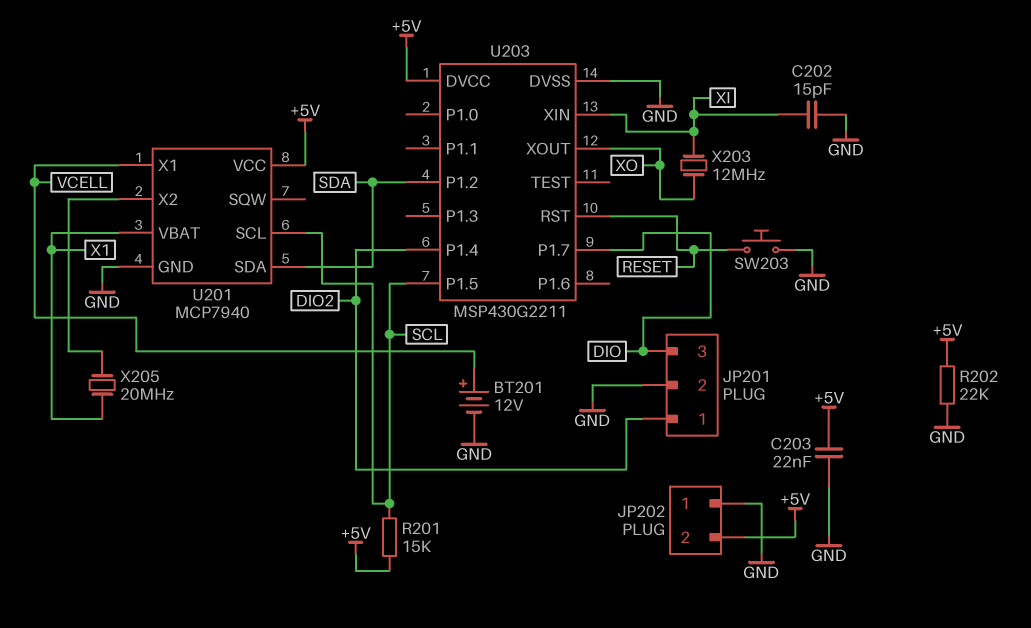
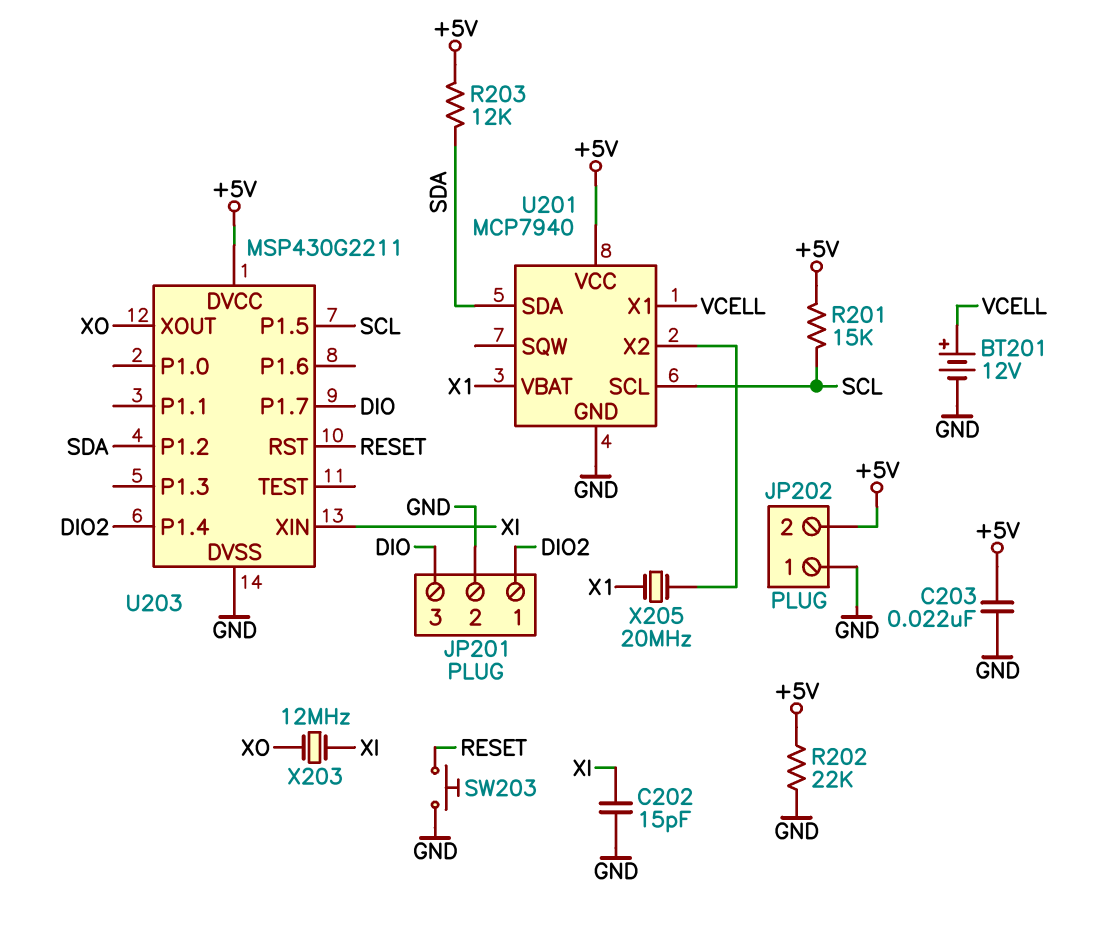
R203: none -> 12k (+5V, SDA)

